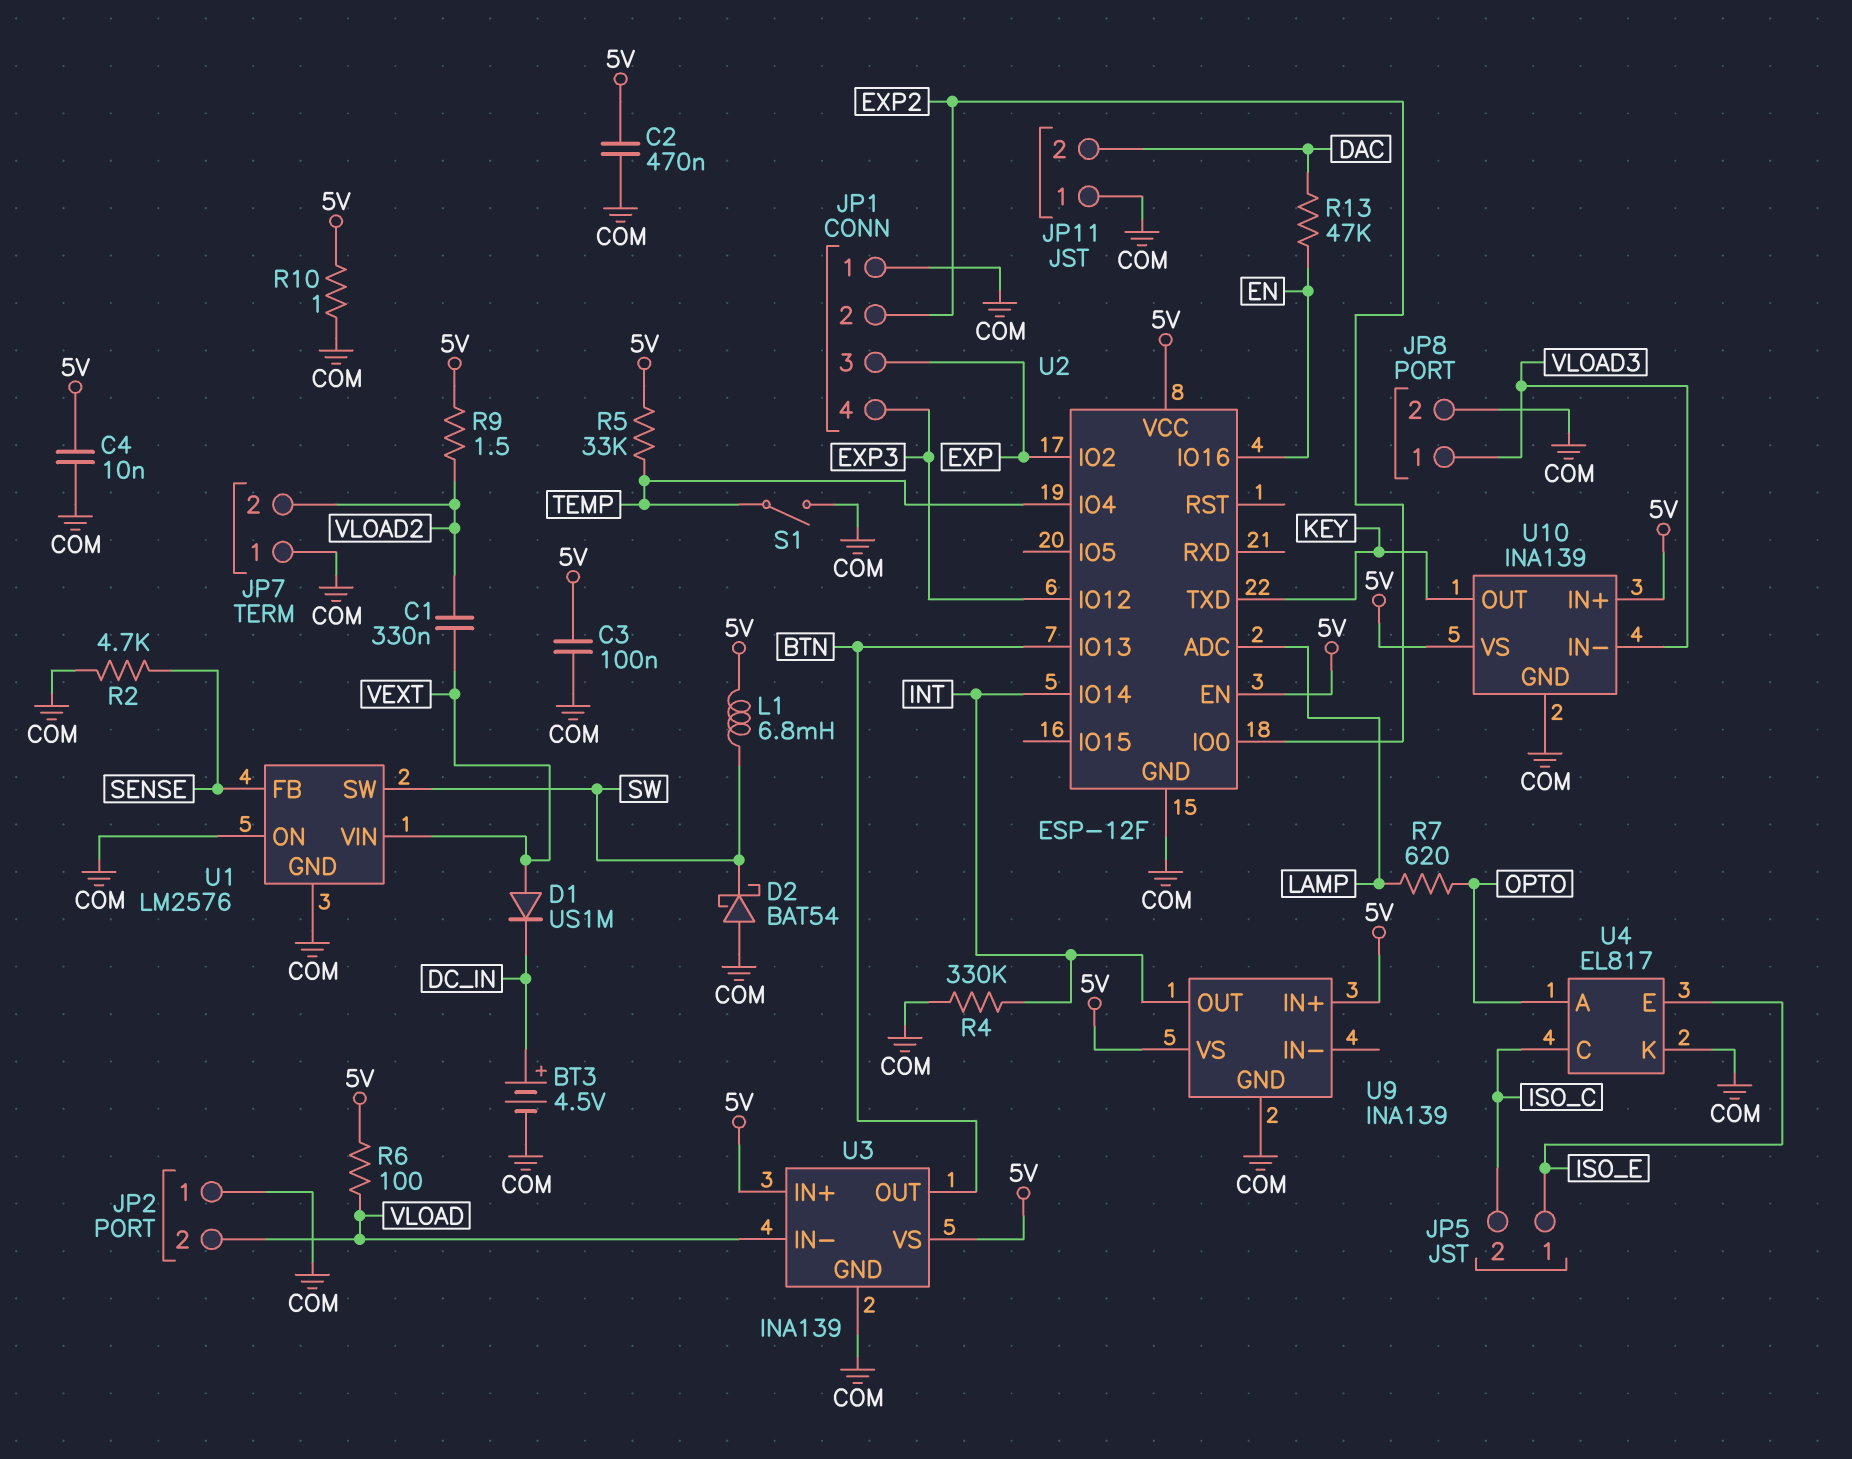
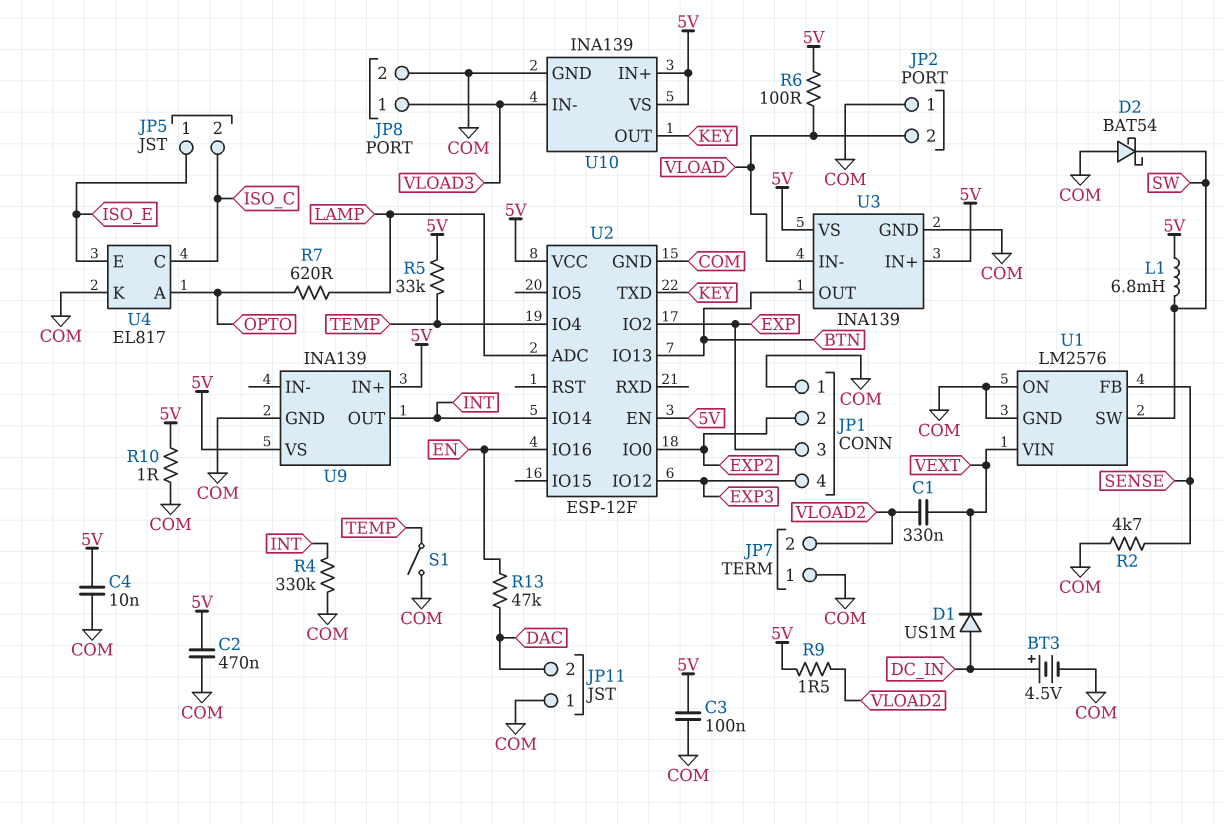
D1: diode US1M (A VEXT, K DC_IN) -> diode US1M (A DC_IN, K VEXT)

